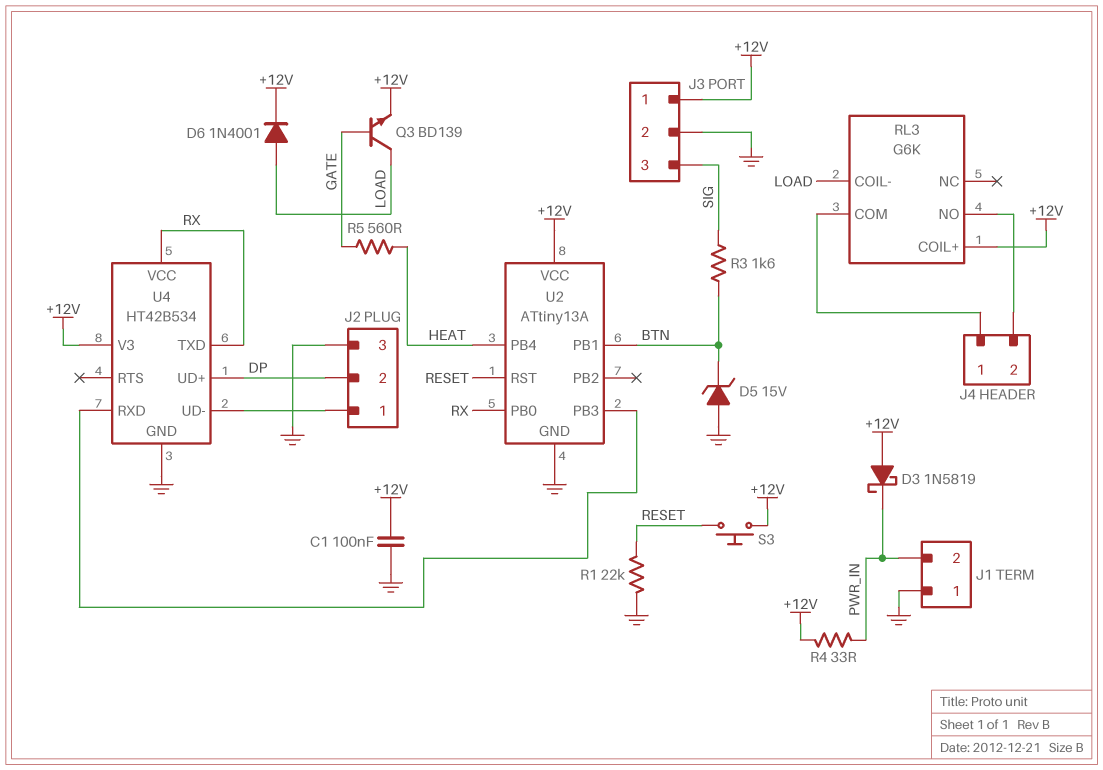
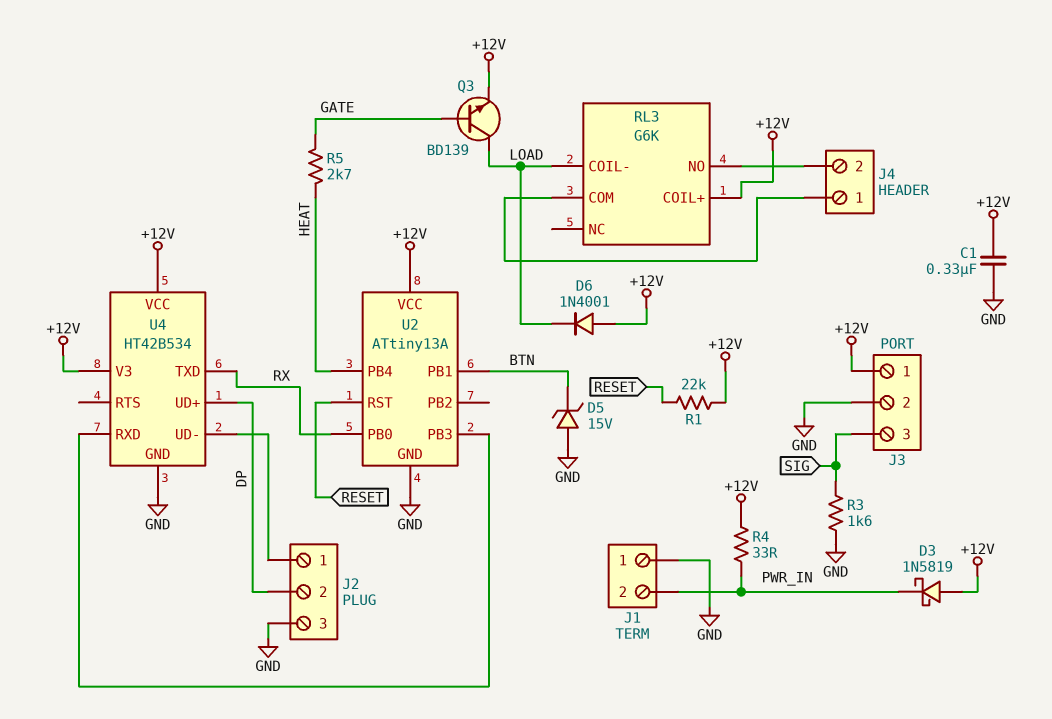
C1: 100nF (+12V, GND) -> 330nF (+12V, GND)
D6: diode 1N4001 (A LOAD, K +12V) -> diode 1N4001 (A +12V, K LOAD)
R1: 22k (GND, RESET) -> 22k (+12V, RESET)
R3: 1.6k (BTN, SIG) -> 1.6k (GND, SIG)
R5: 560 (GATE, HEAT) -> 2.7k (GATE, HEAT)
S3: button (+12V, RESET) -> none
U4 pin VCC: RX -> +12V

